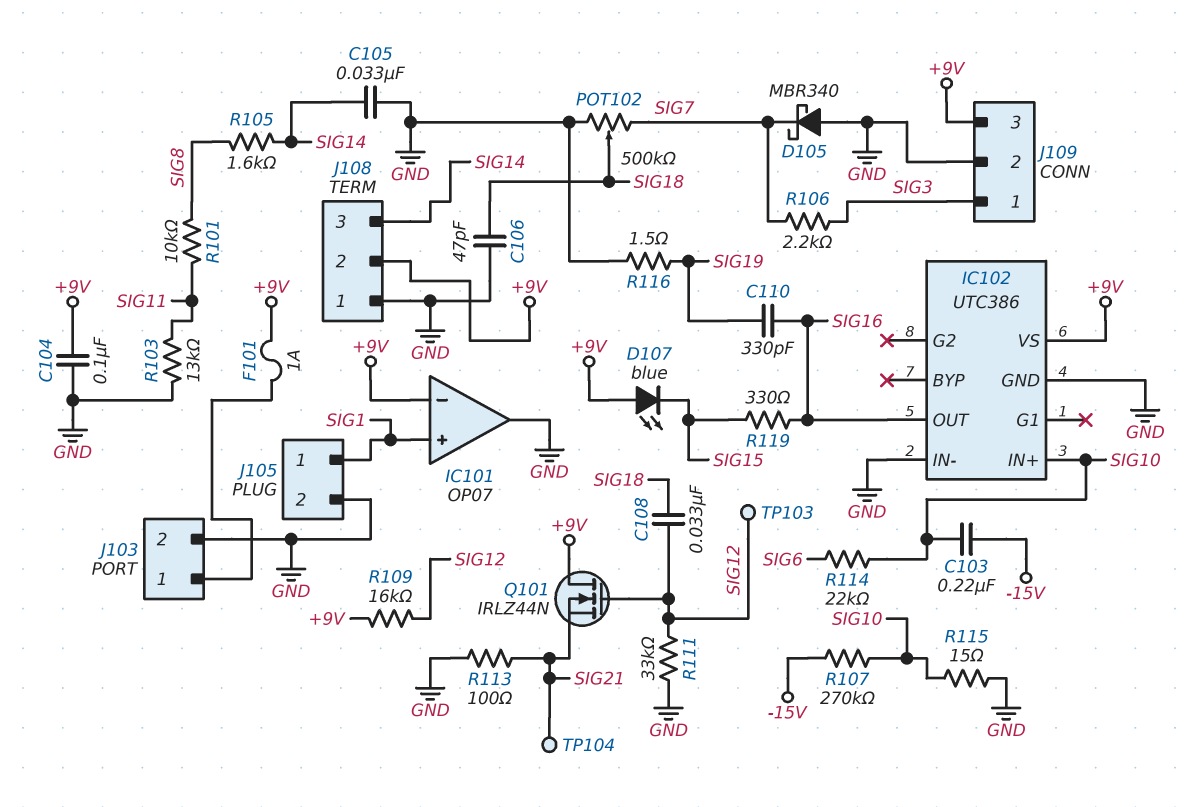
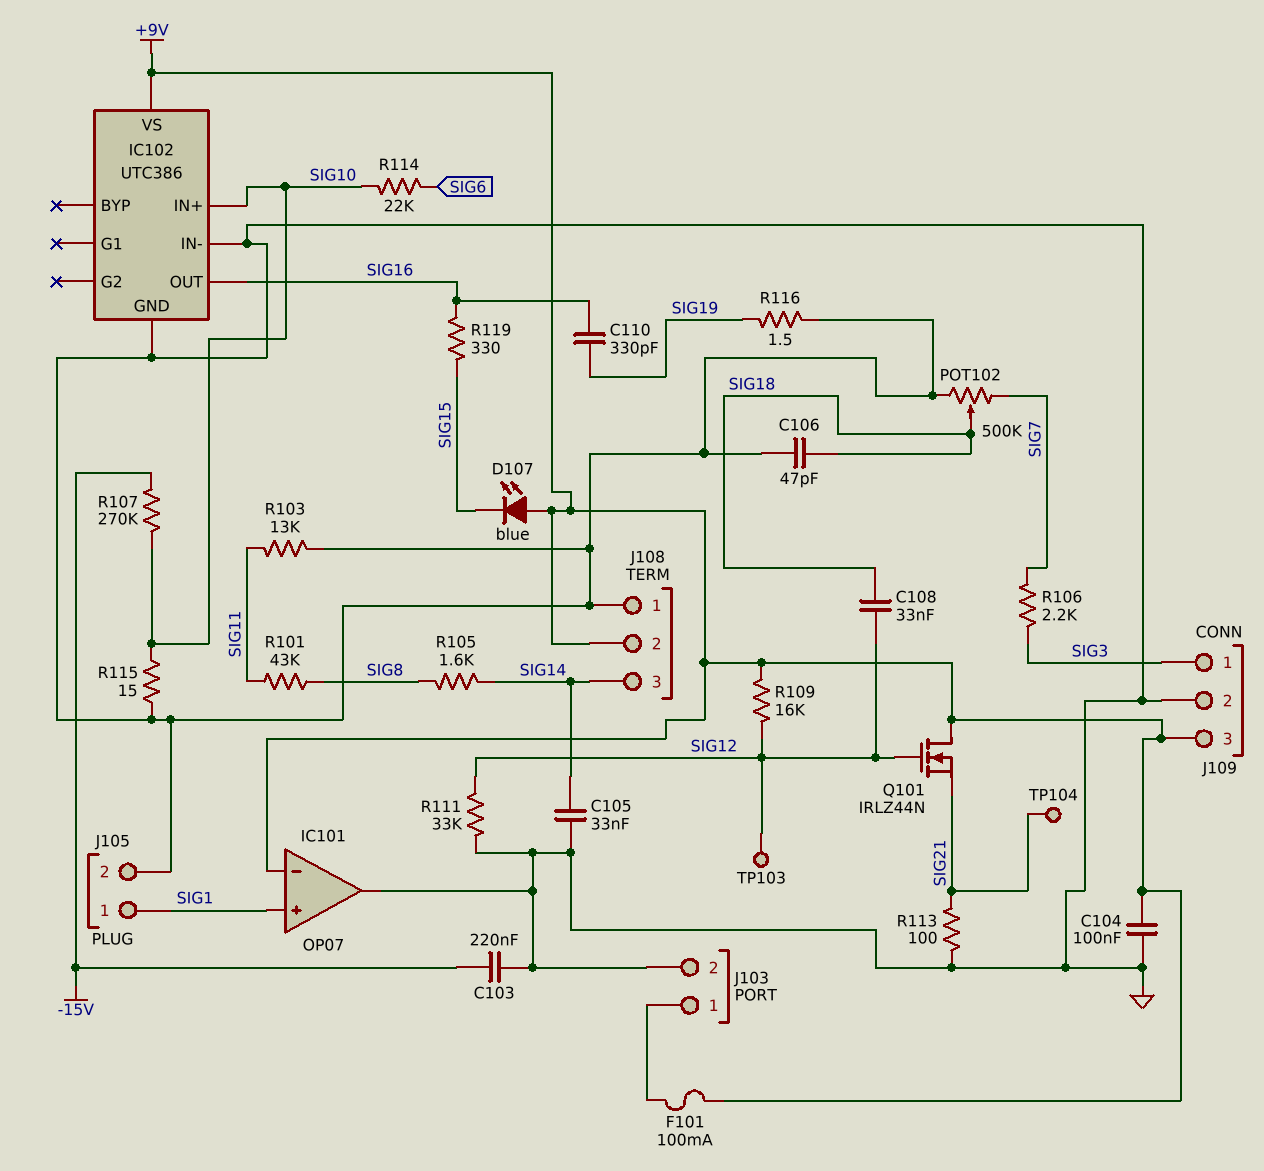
C103: 220nF (-15V, SIG10) -> 220nF (-15V, GND)
D105: schottky MBR340 (A GND, K SIG7) -> none
F101: 1A (+9V, J103/1) -> 100mA (+9V, J103/1)
R101: 10k (SIG8, SIG11) -> 43k (SIG8, SIG11)

